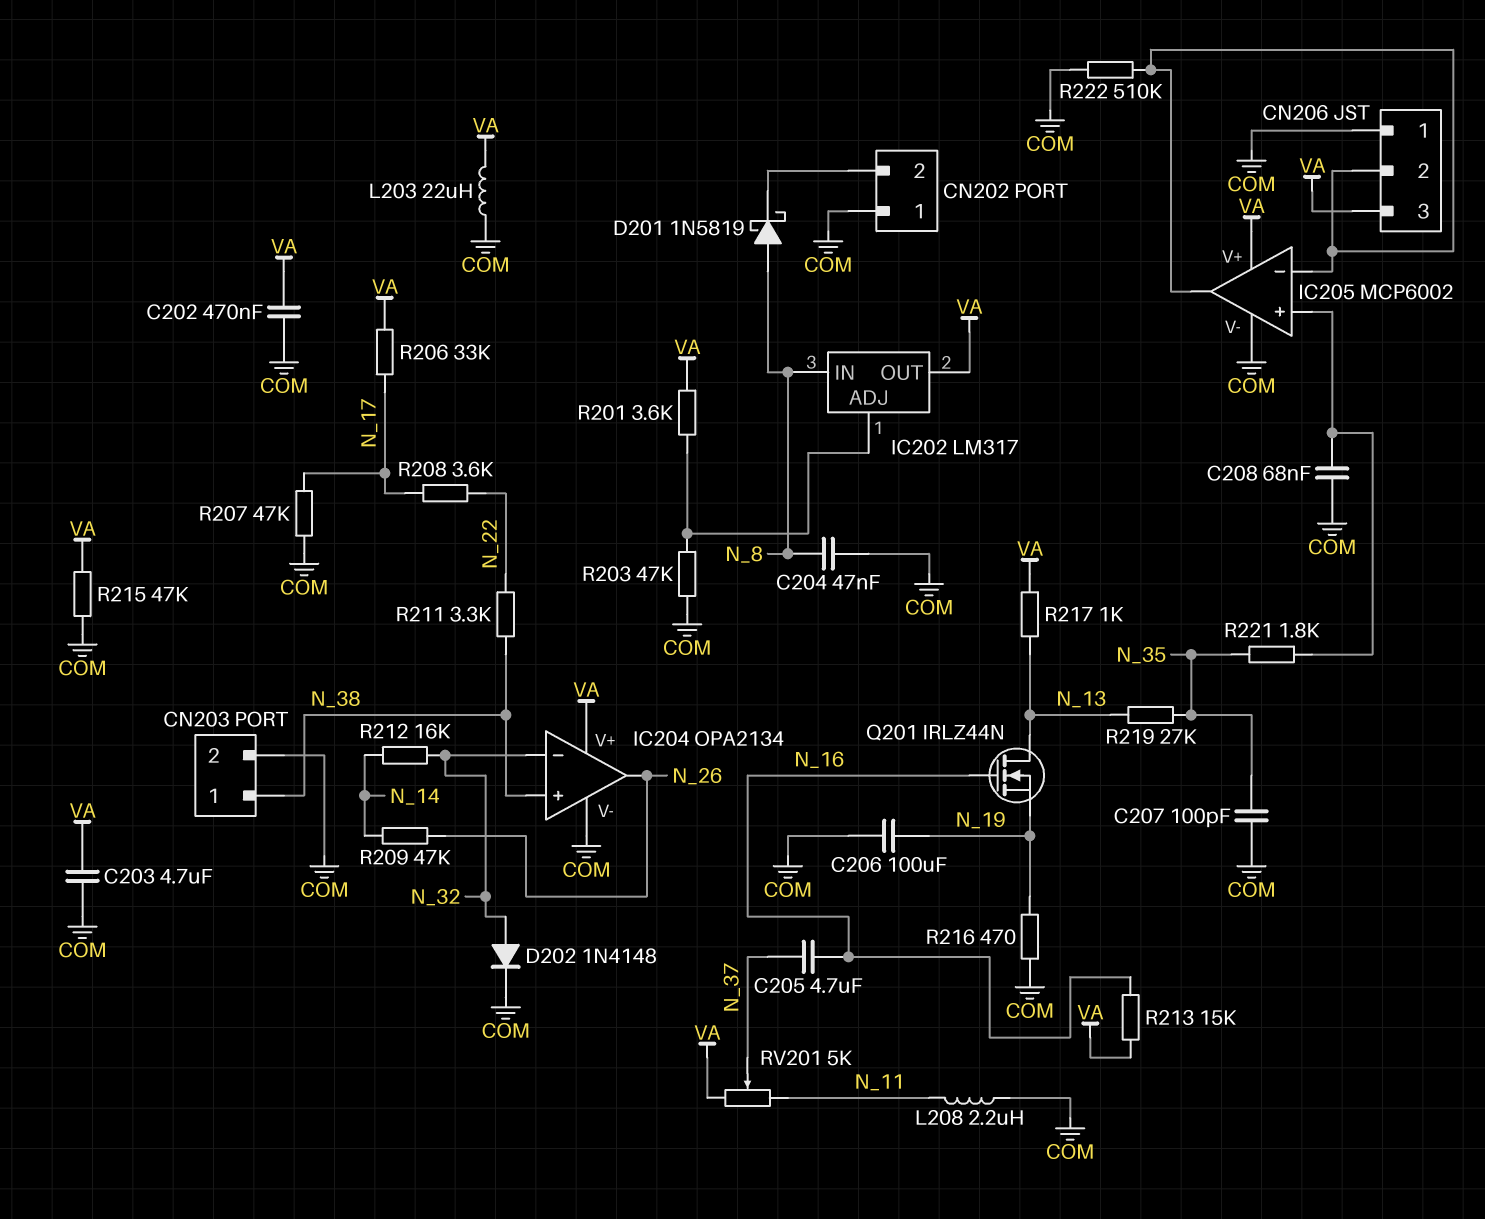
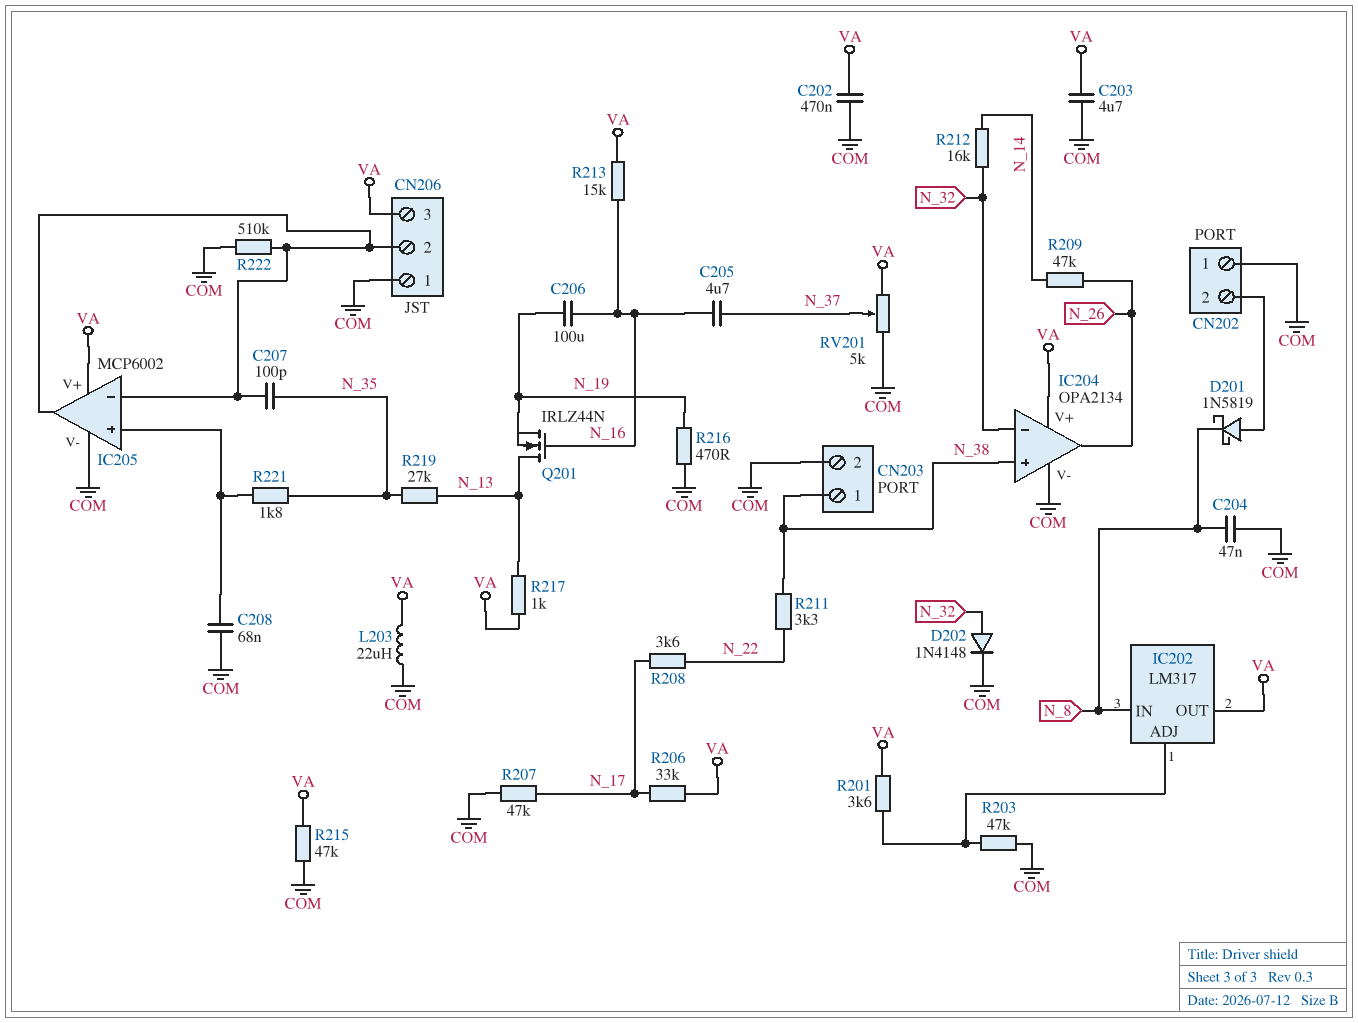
C206: 100uF (COM, N_19) -> 100uF (N_16, N_19)
C207: 100pF (COM, N_35) -> 100pF (CN206/2, N_35)
D201: schottky 1N5819 (A N_8, K CN202/2) -> schottky 1N5819 (A CN202/2, K N_8)
L208: 2.2uH (COM, N_11) -> none
RV201: 5k (N_11, VA, wiper N_37) -> 5k (COM, VA, wiper N_37)

